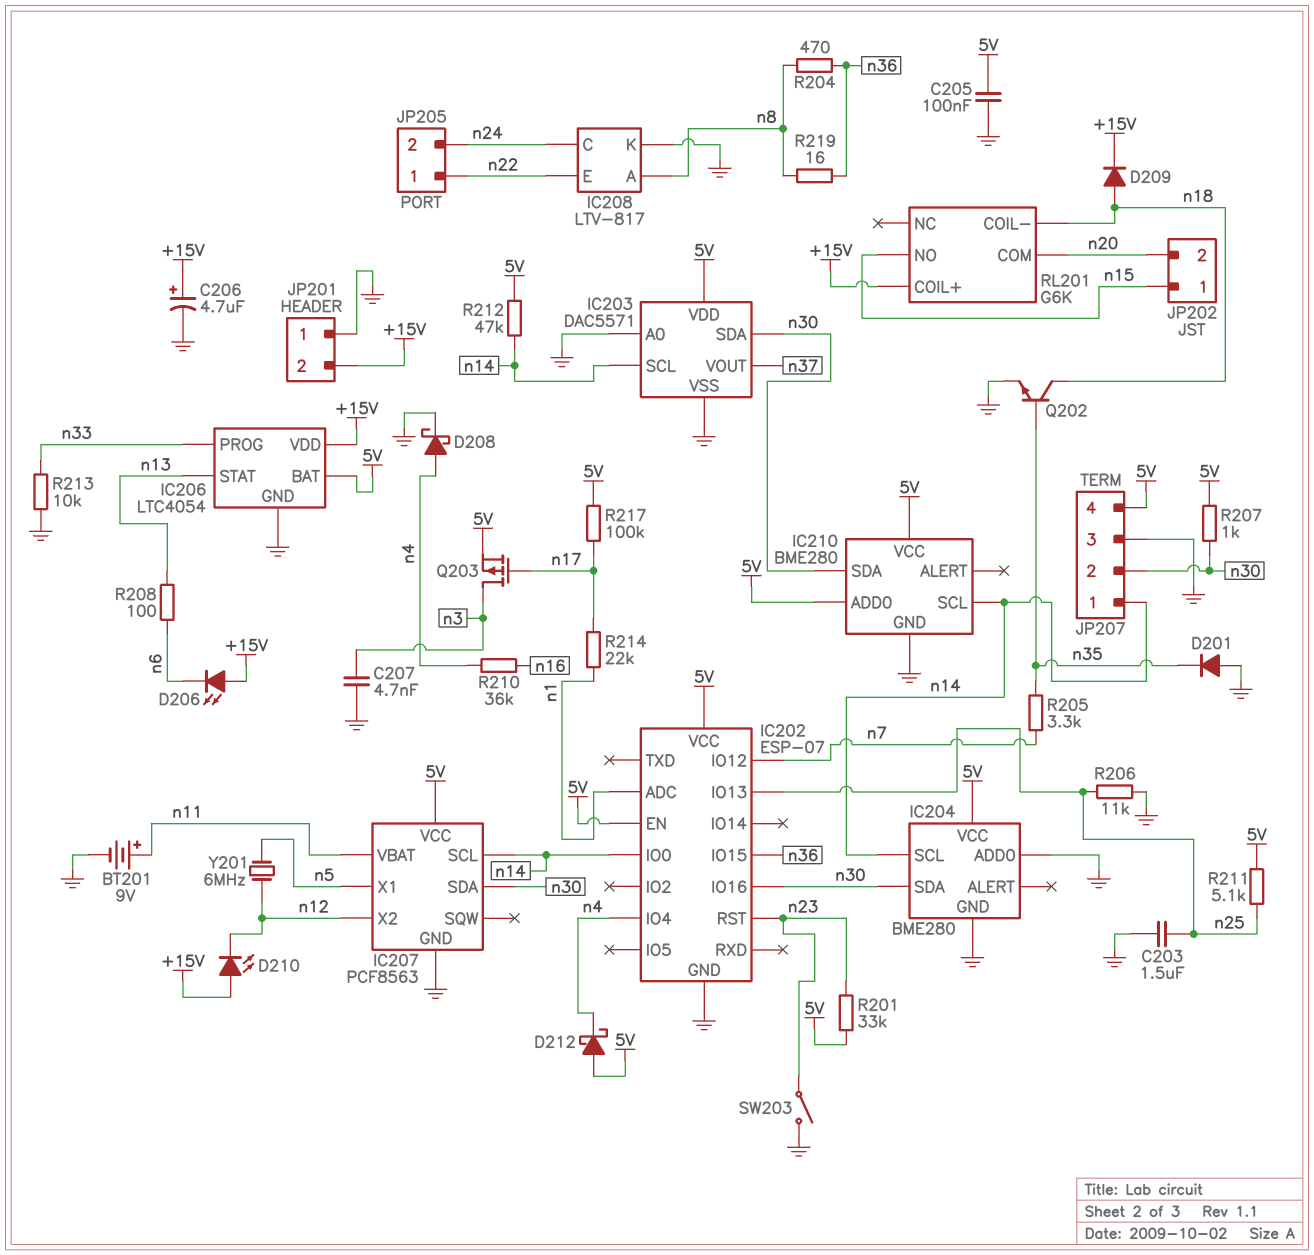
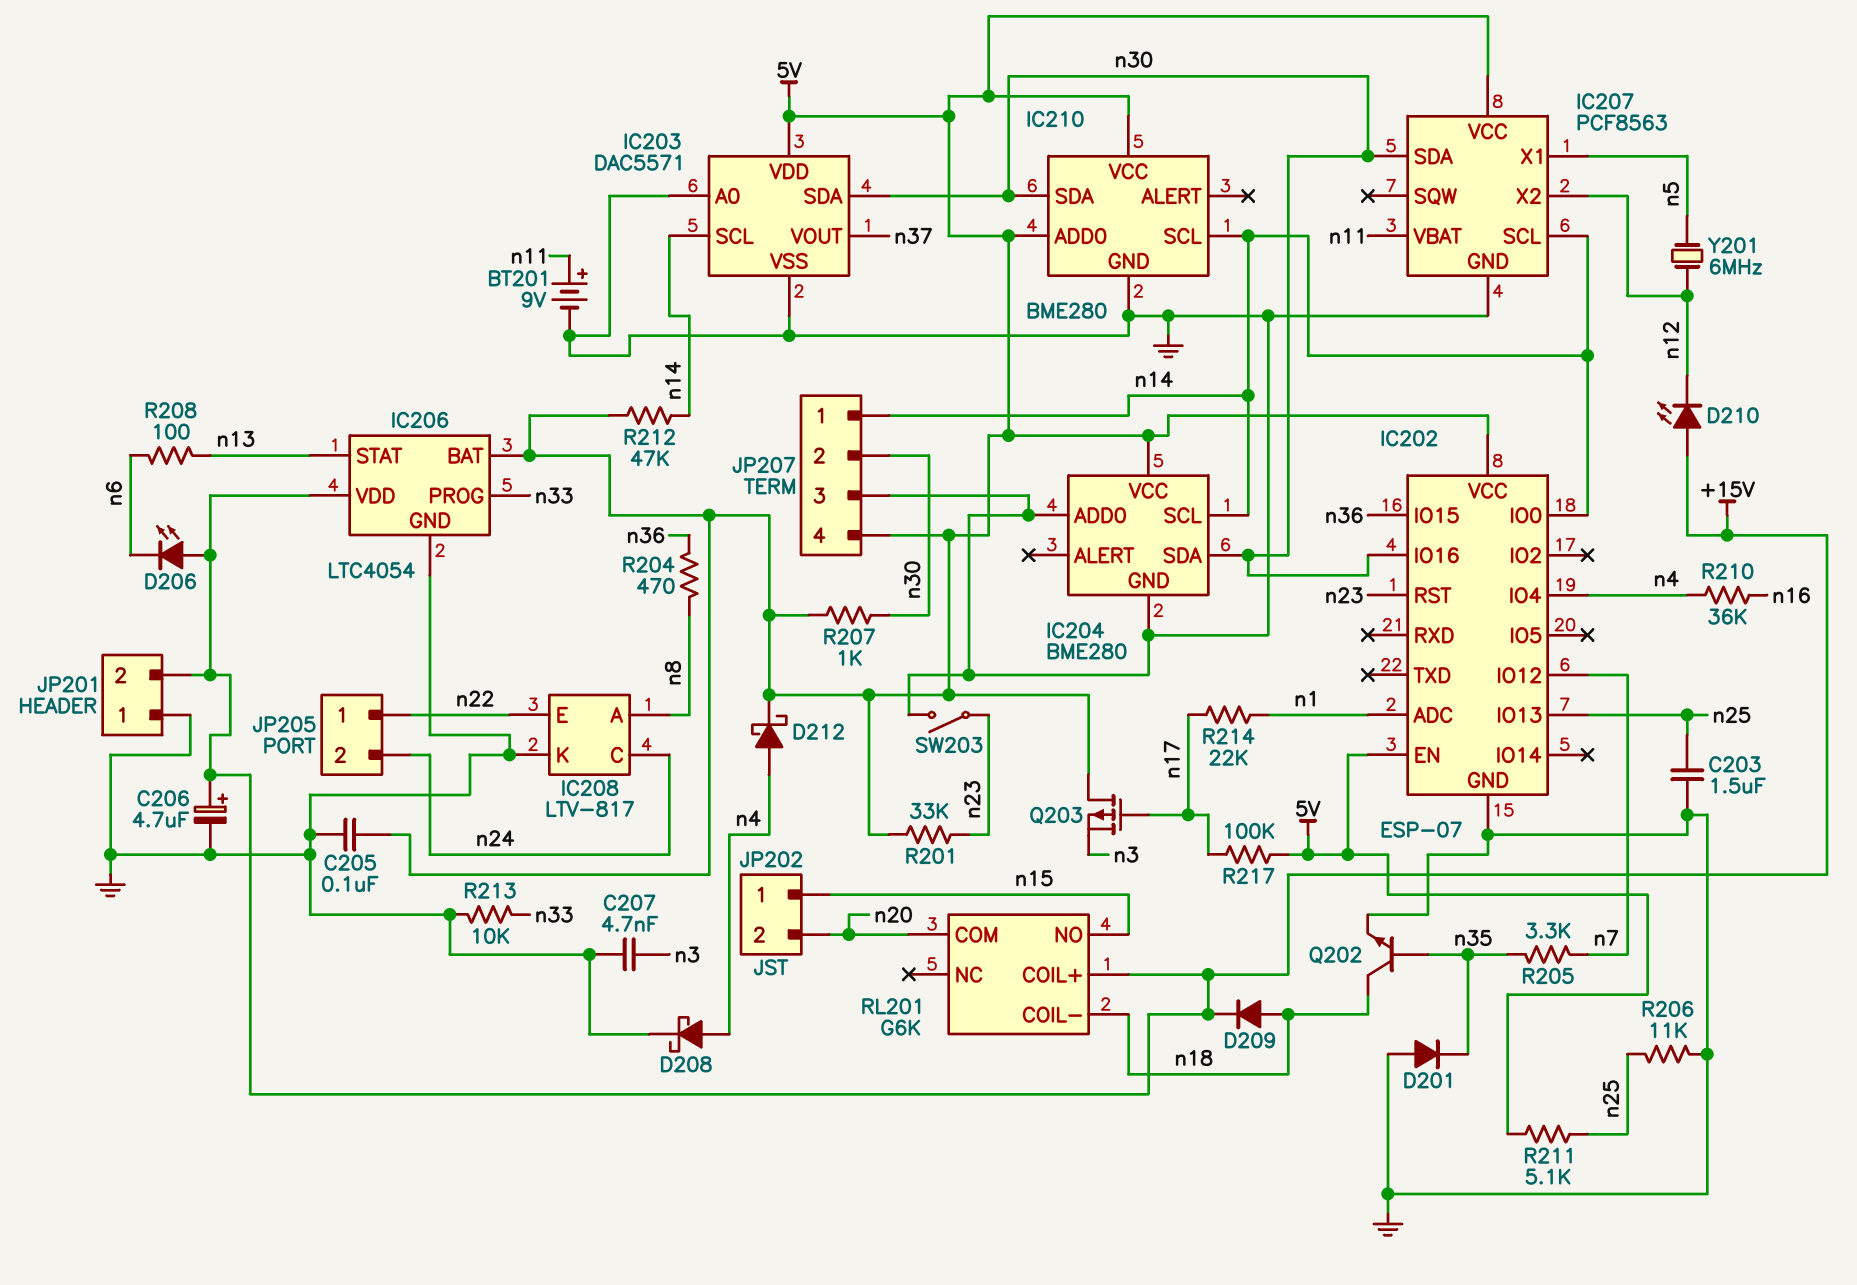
D212: schottky (A 5V, K n4) -> schottky (A n4, K 5V)
Q203: PMOS (G n17, D n3, S 5V) -> PMOS (G n17, D 5V, S n3)
R219: 16 (n8, n36) -> none

